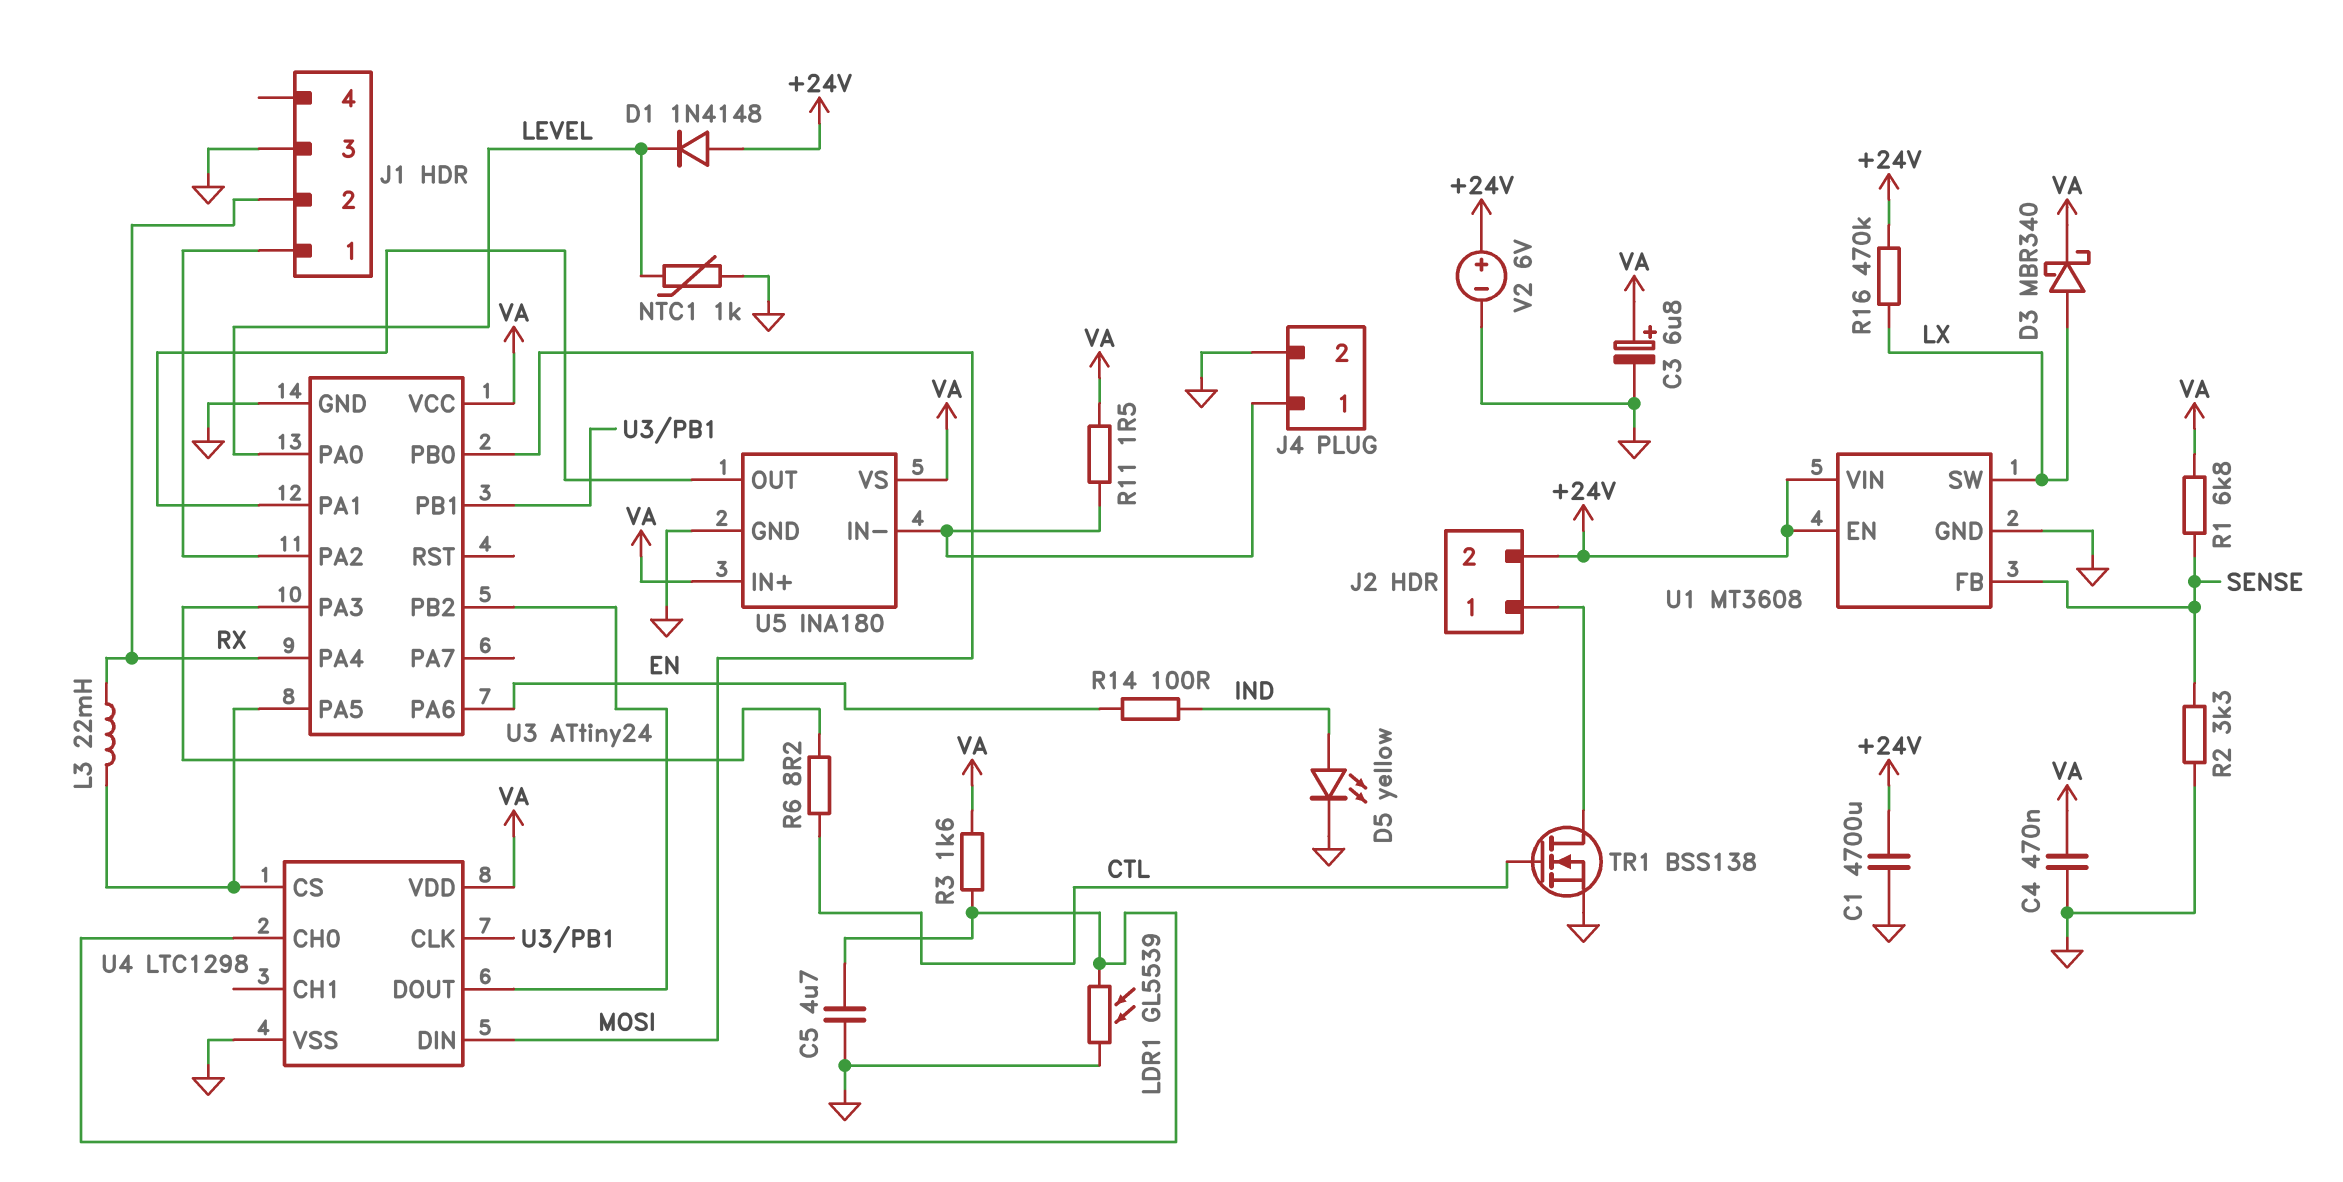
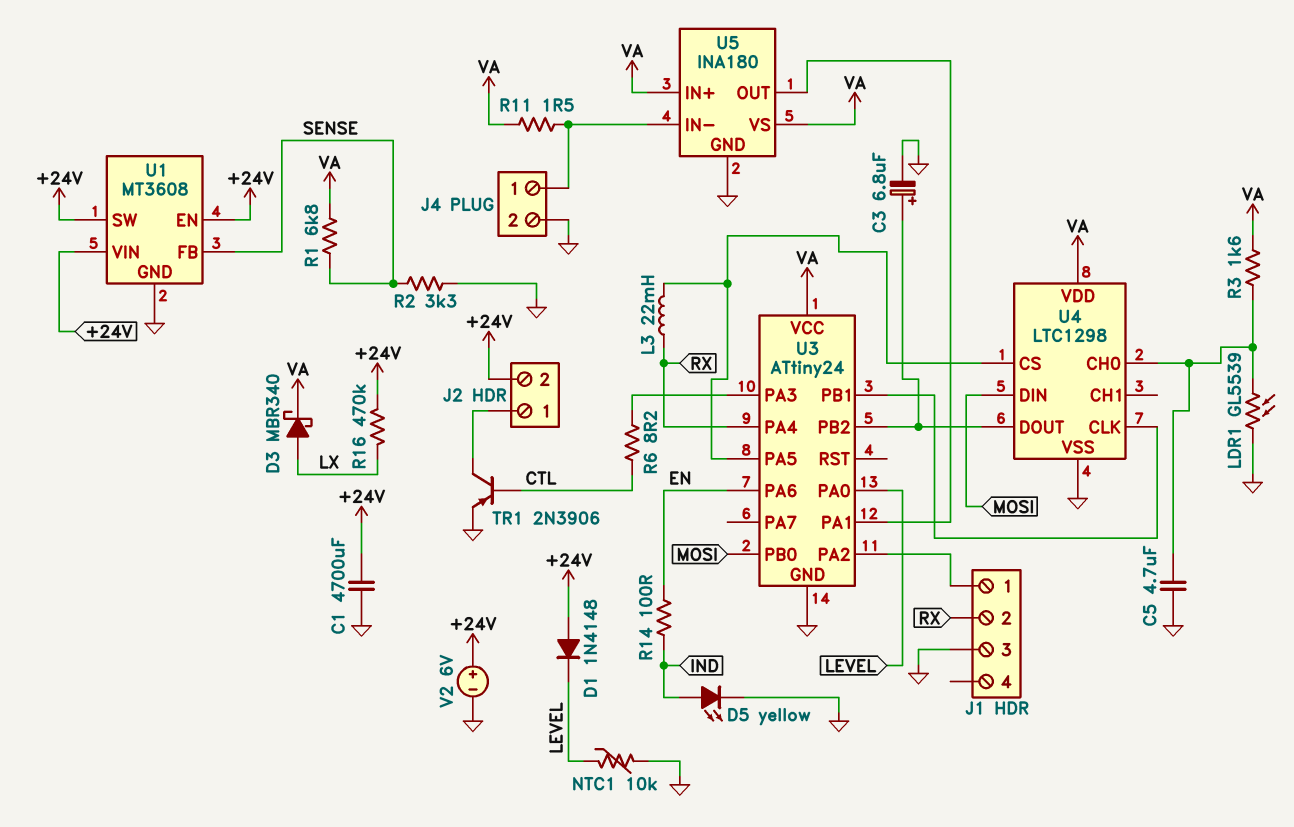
C3: 6.8uF (plus VA, minus GND) -> 6.8uF (plus U3/PB2, minus GND)
C4: 470nF (GND, VA) -> none
NTC1: 1k (GND, LEVEL) -> 10k (GND, LEVEL)
TR1: NMOS BSS138 (G CTL, D J2/1, S GND) -> PNP 2N3906 (B CTL, C J2/1, E GND)
U1 pin SW: LX -> +24V

